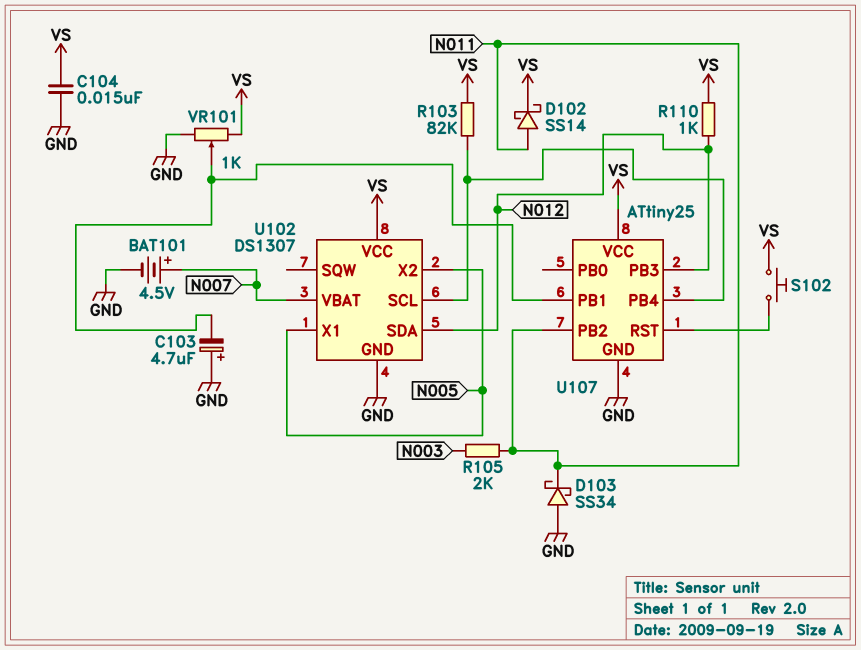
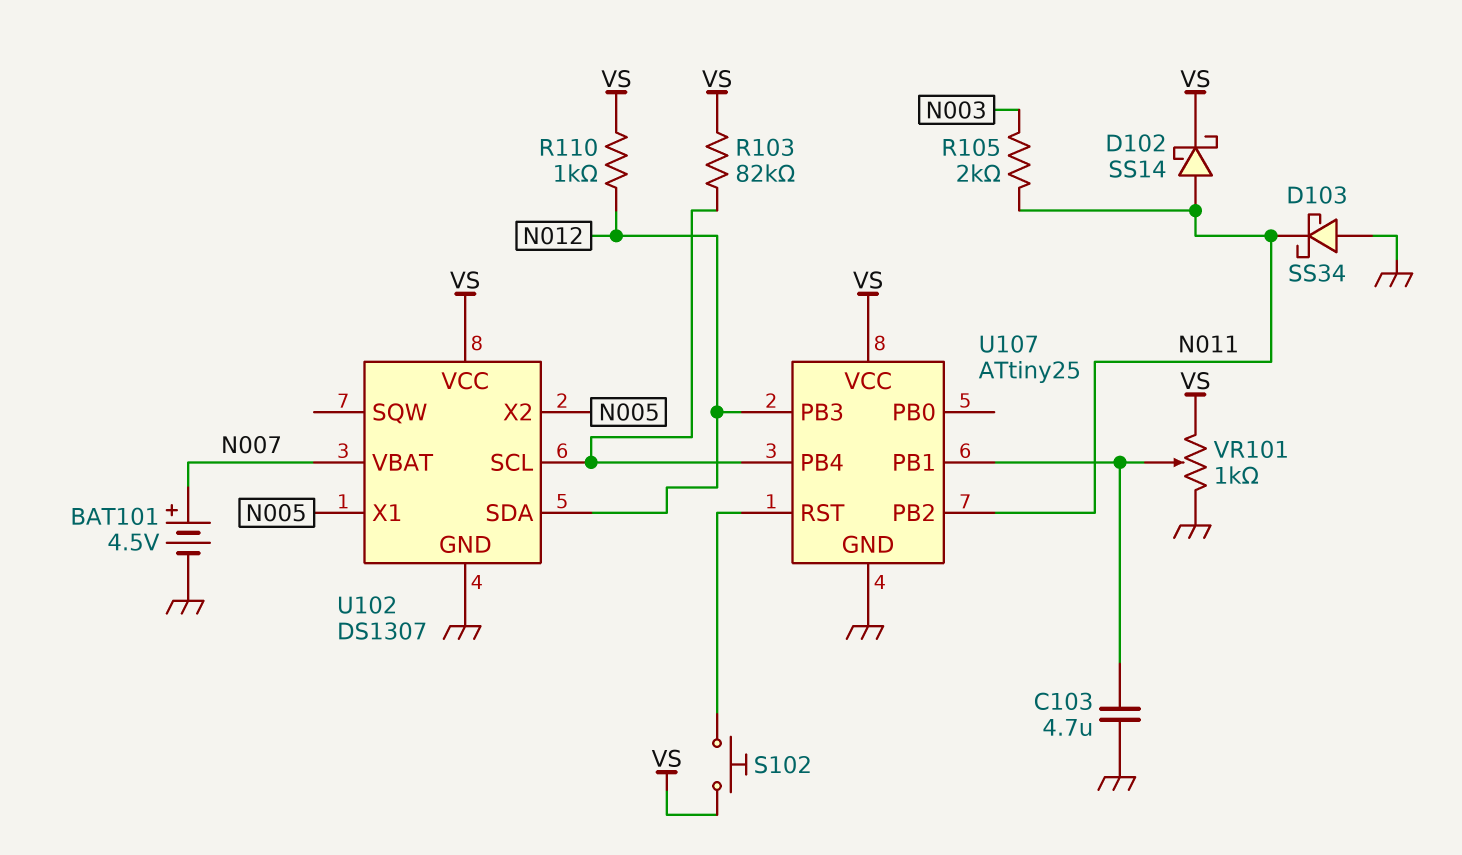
C103: 4.7uF (plus GND, minus U107/PB1) -> 4.7uF (GND, U107/PB1)
C104: 15nF (GND, VS) -> none

